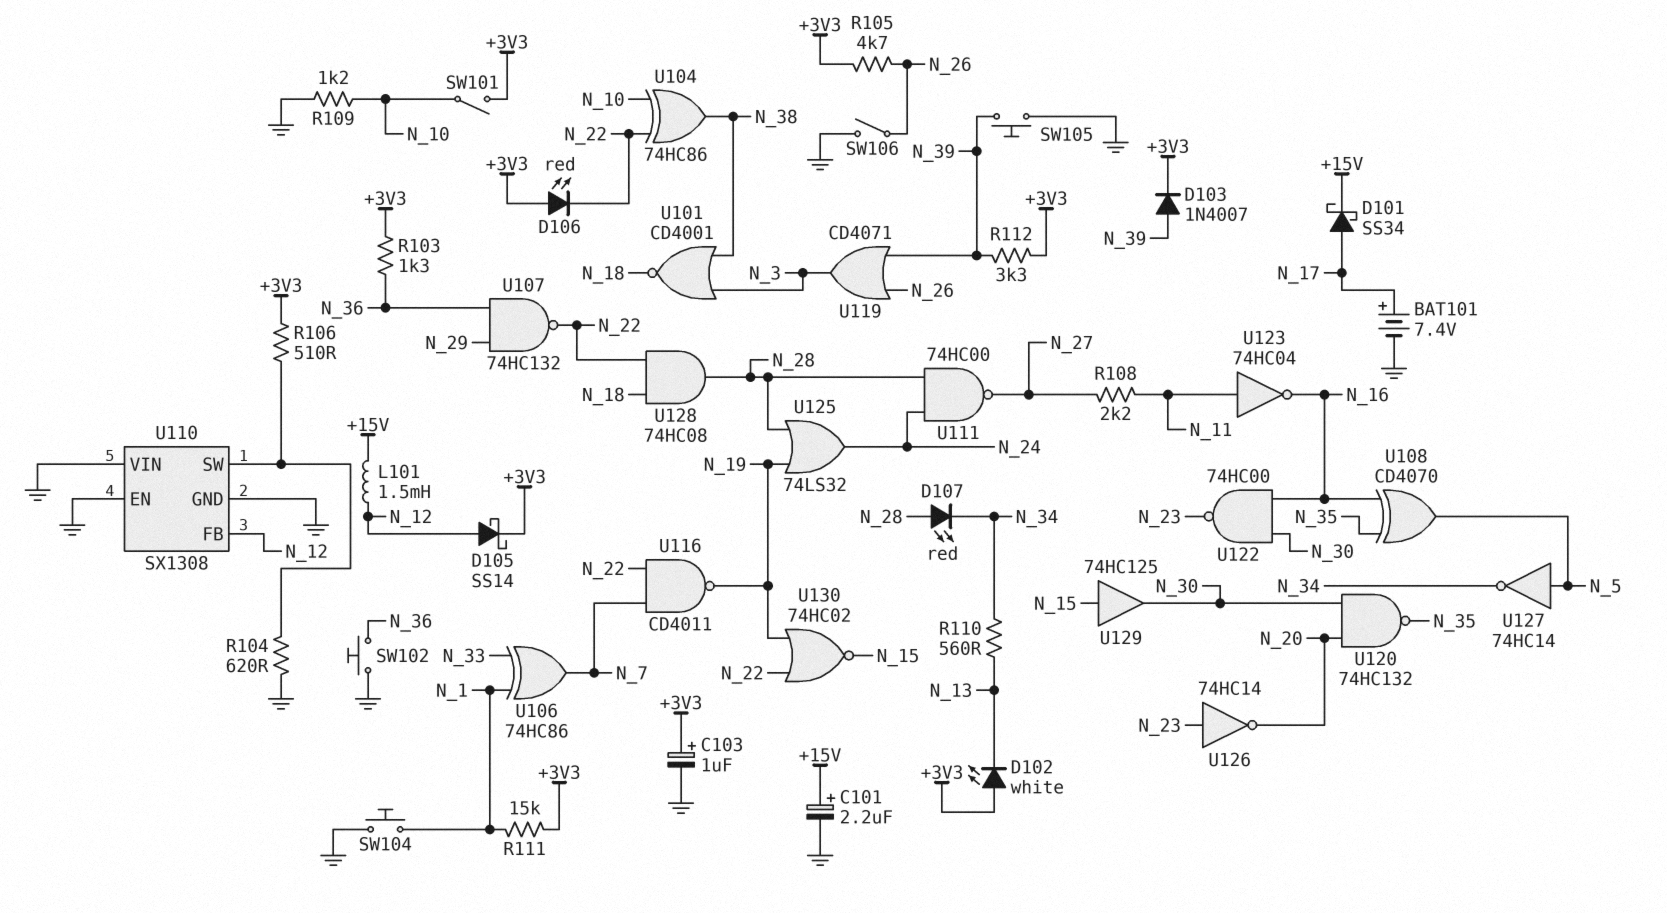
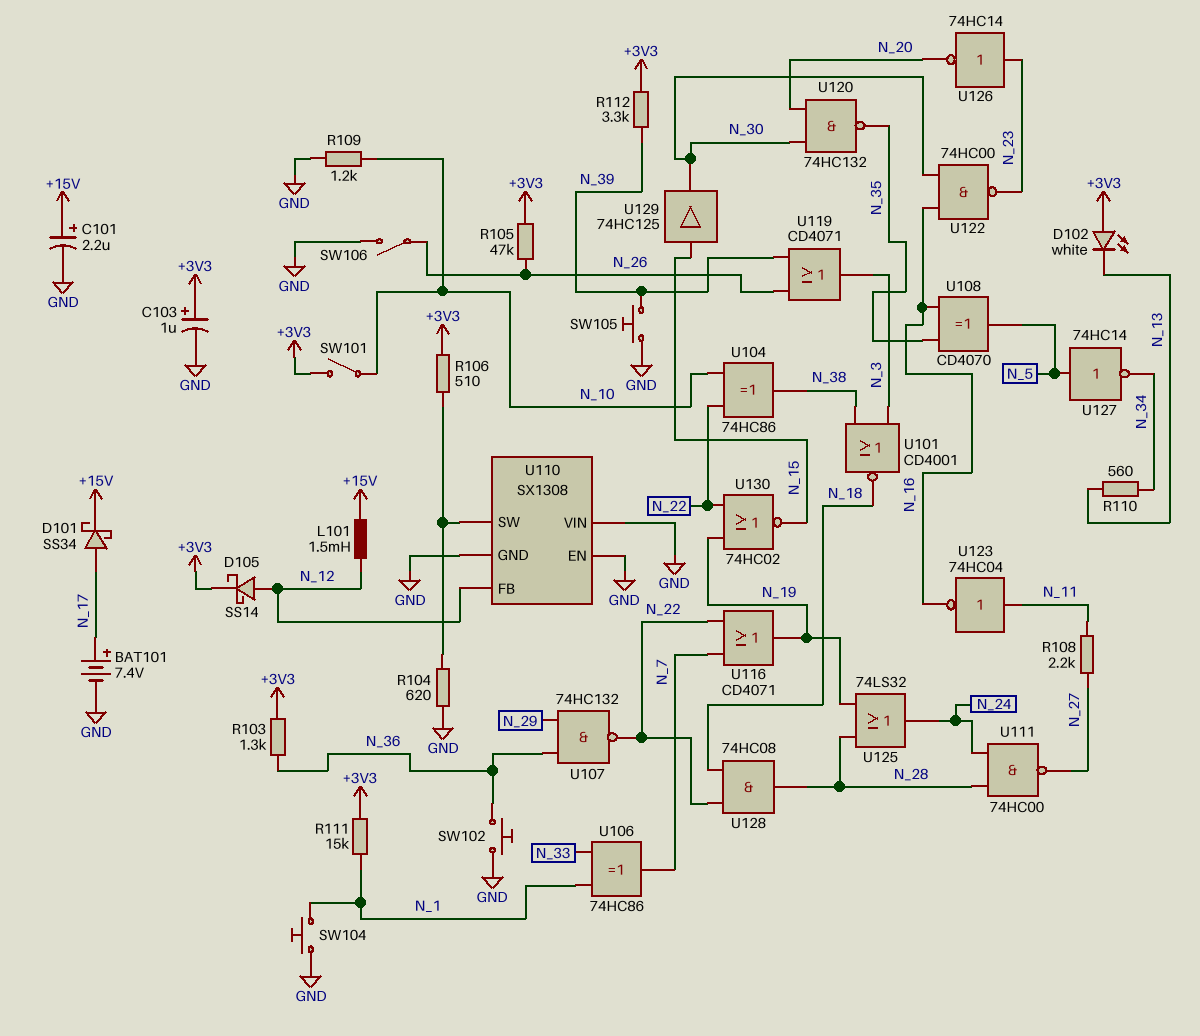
D103: diode 1N4007 (A N_39, K +3V3) -> none
D106: LED red (A +3V3, K N_22) -> none
D107: LED red (A N_28, K N_34) -> none
R105: 4.7k (+3V3, N_26) -> 47k (+3V3, N_26)
U116: NAND CD4011 (in N_7, in N_22, out N_19) -> OR CD4071 (in N_7, in N_22, out N_19)

